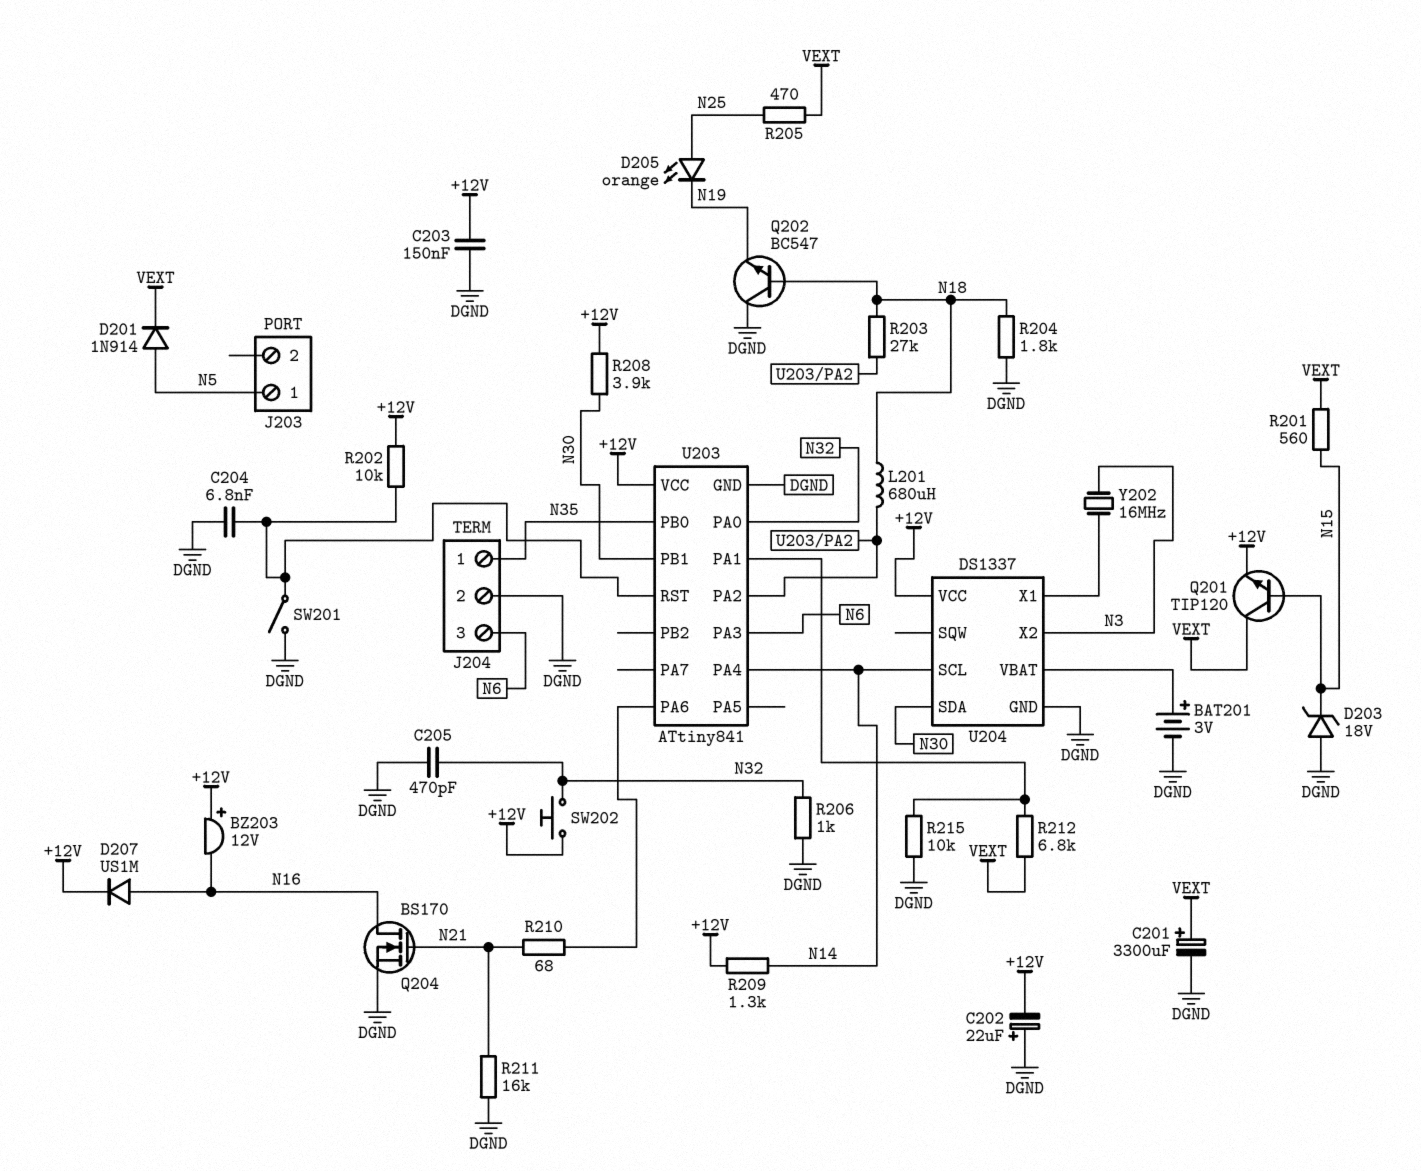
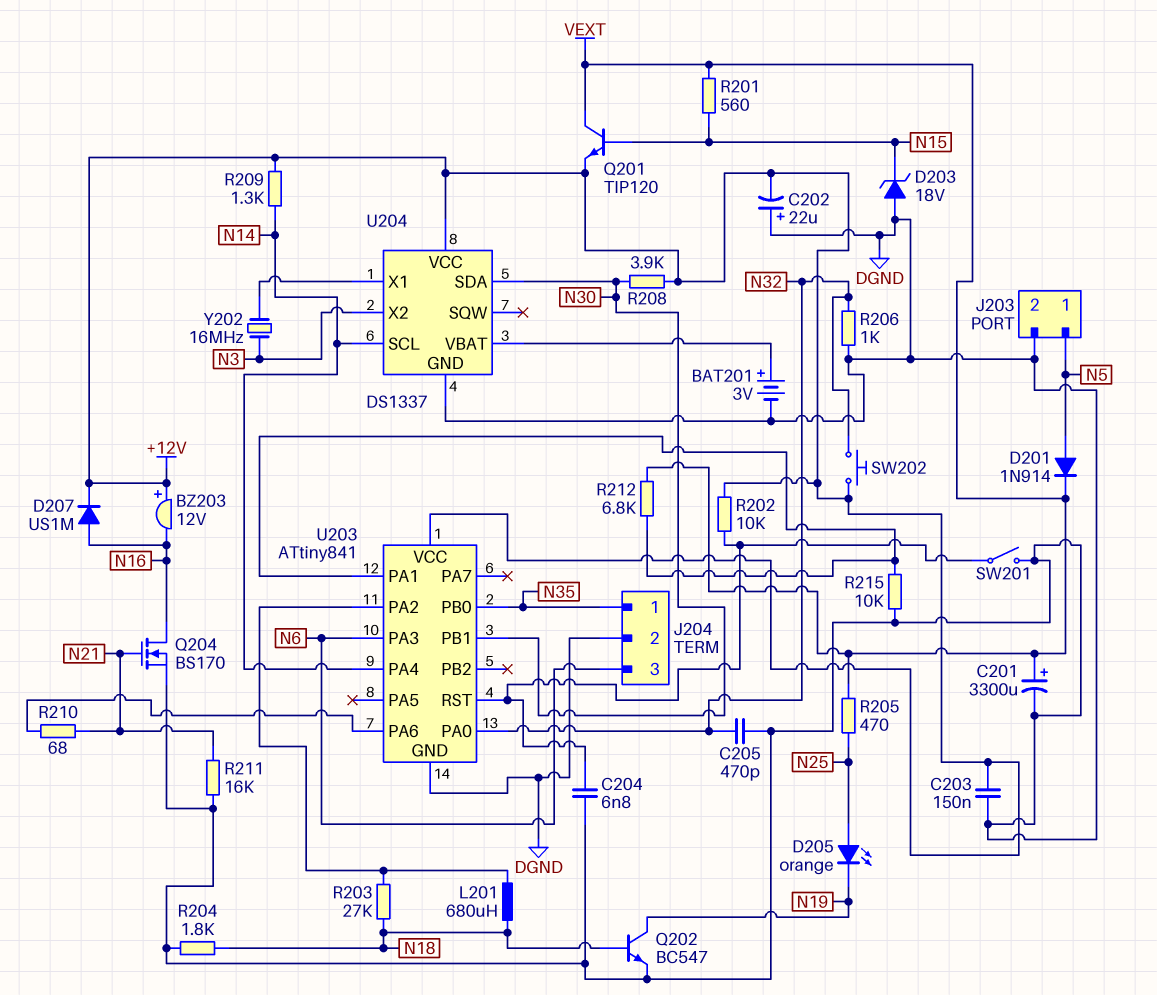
J203 pin 2: none -> DGND
Q202: NPN BC547 (B N18, C DGND, E N19) -> NPN BC547 (B N18, C N19, E DGND)

